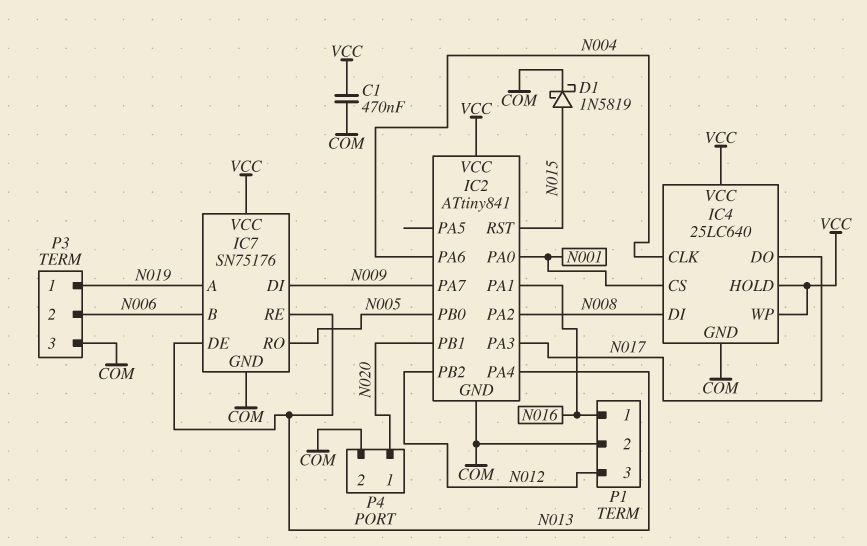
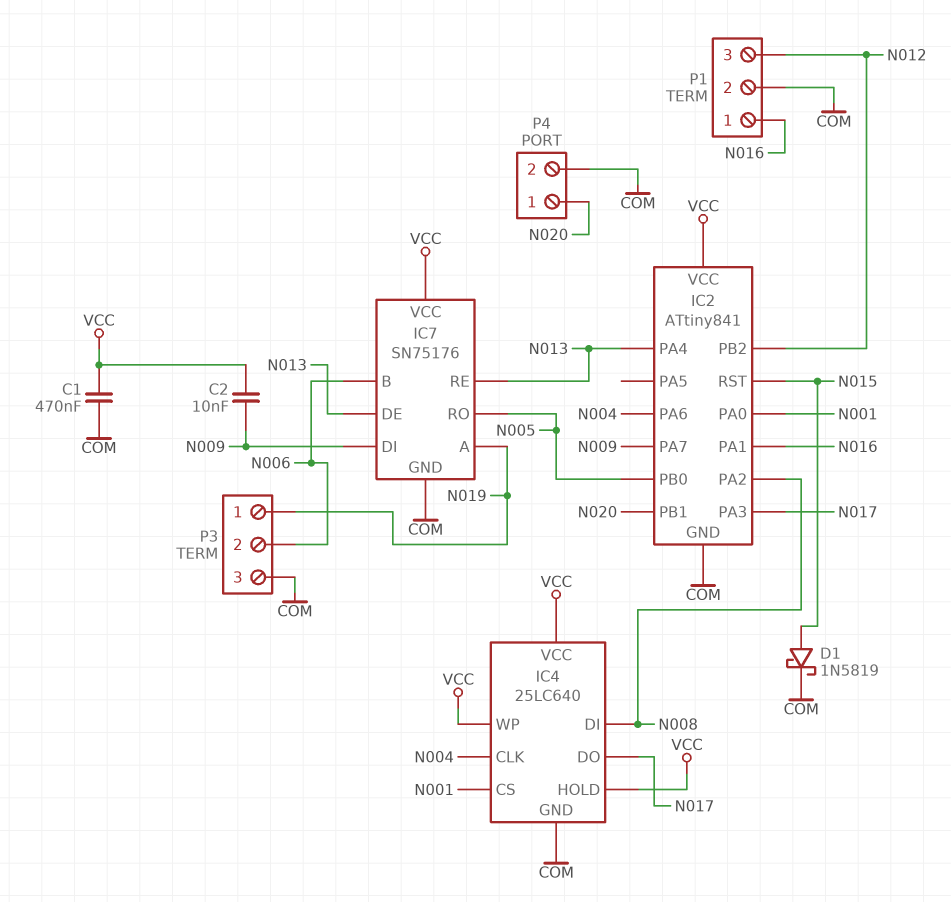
C2: none -> 10nF (N009, VCC)

